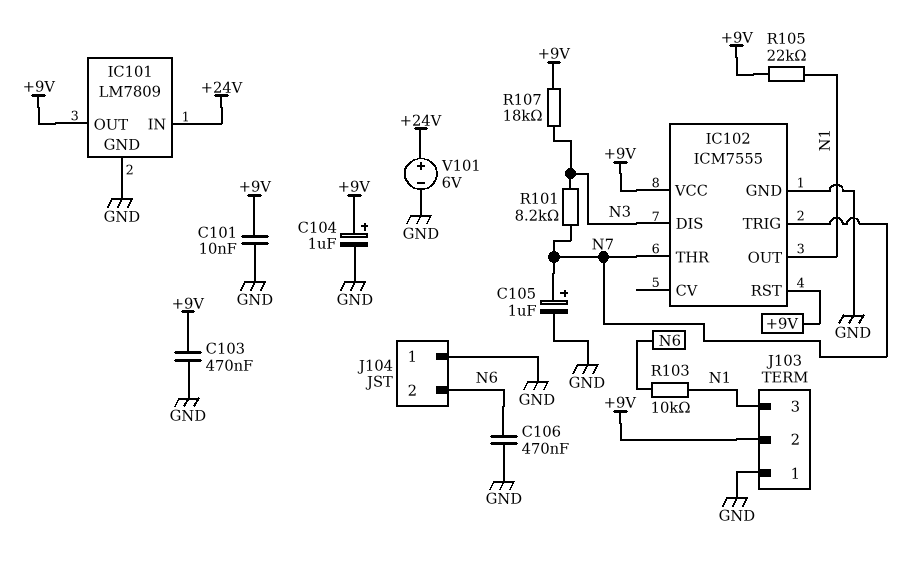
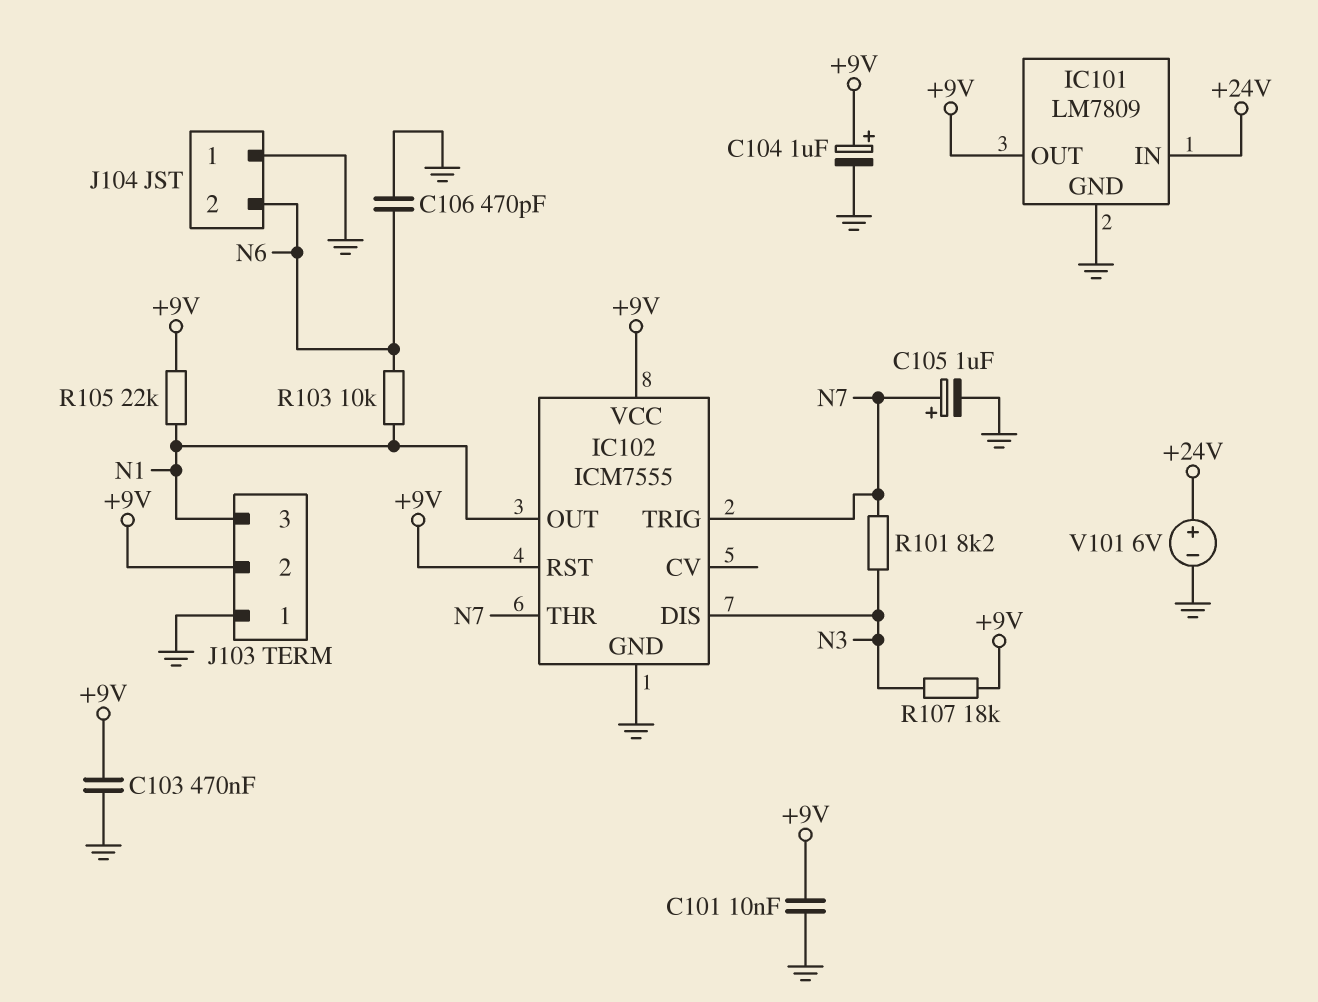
C106: 470nF (GND, N6) -> 470pF (GND, N6)

